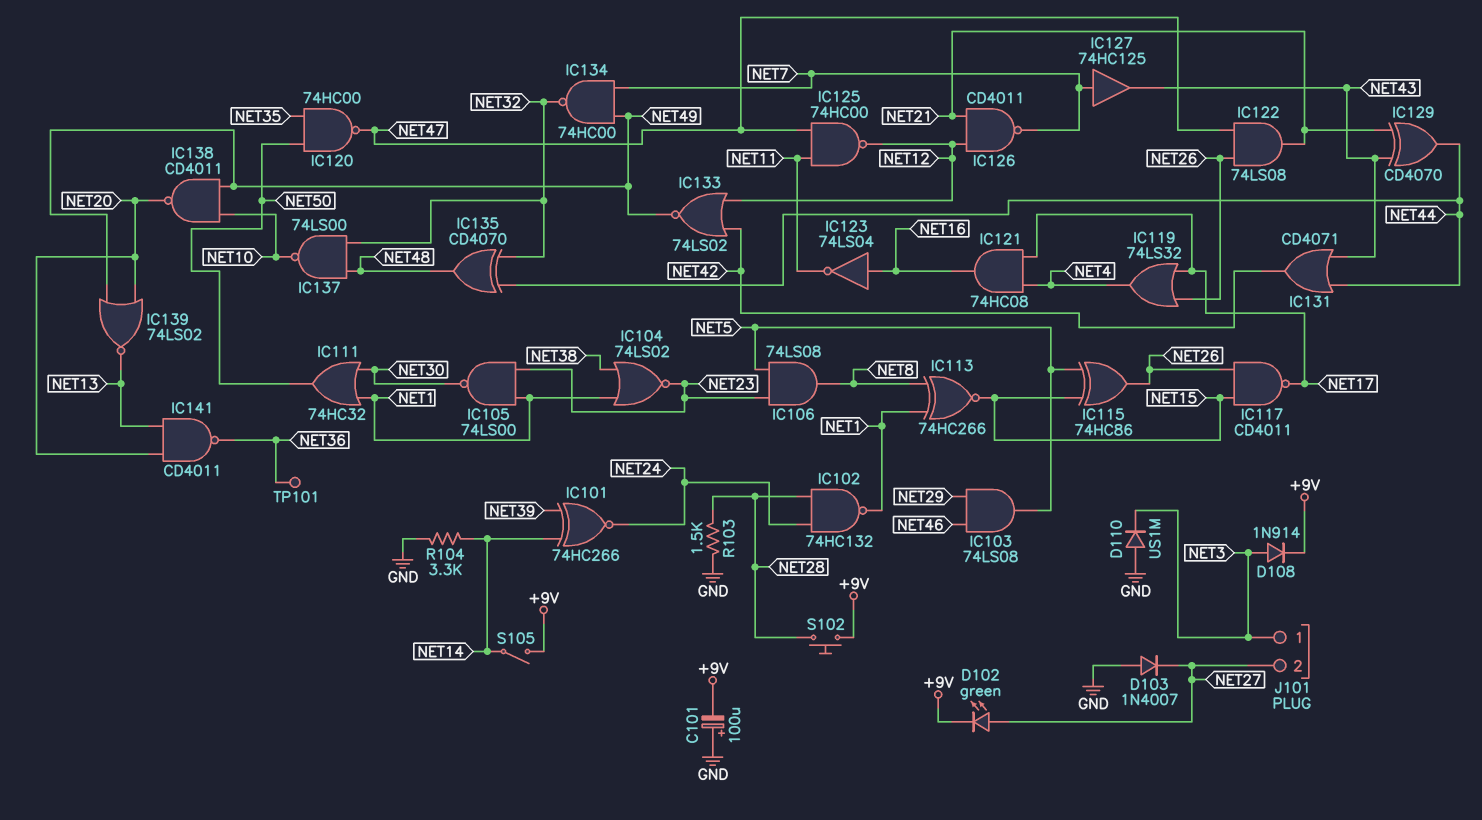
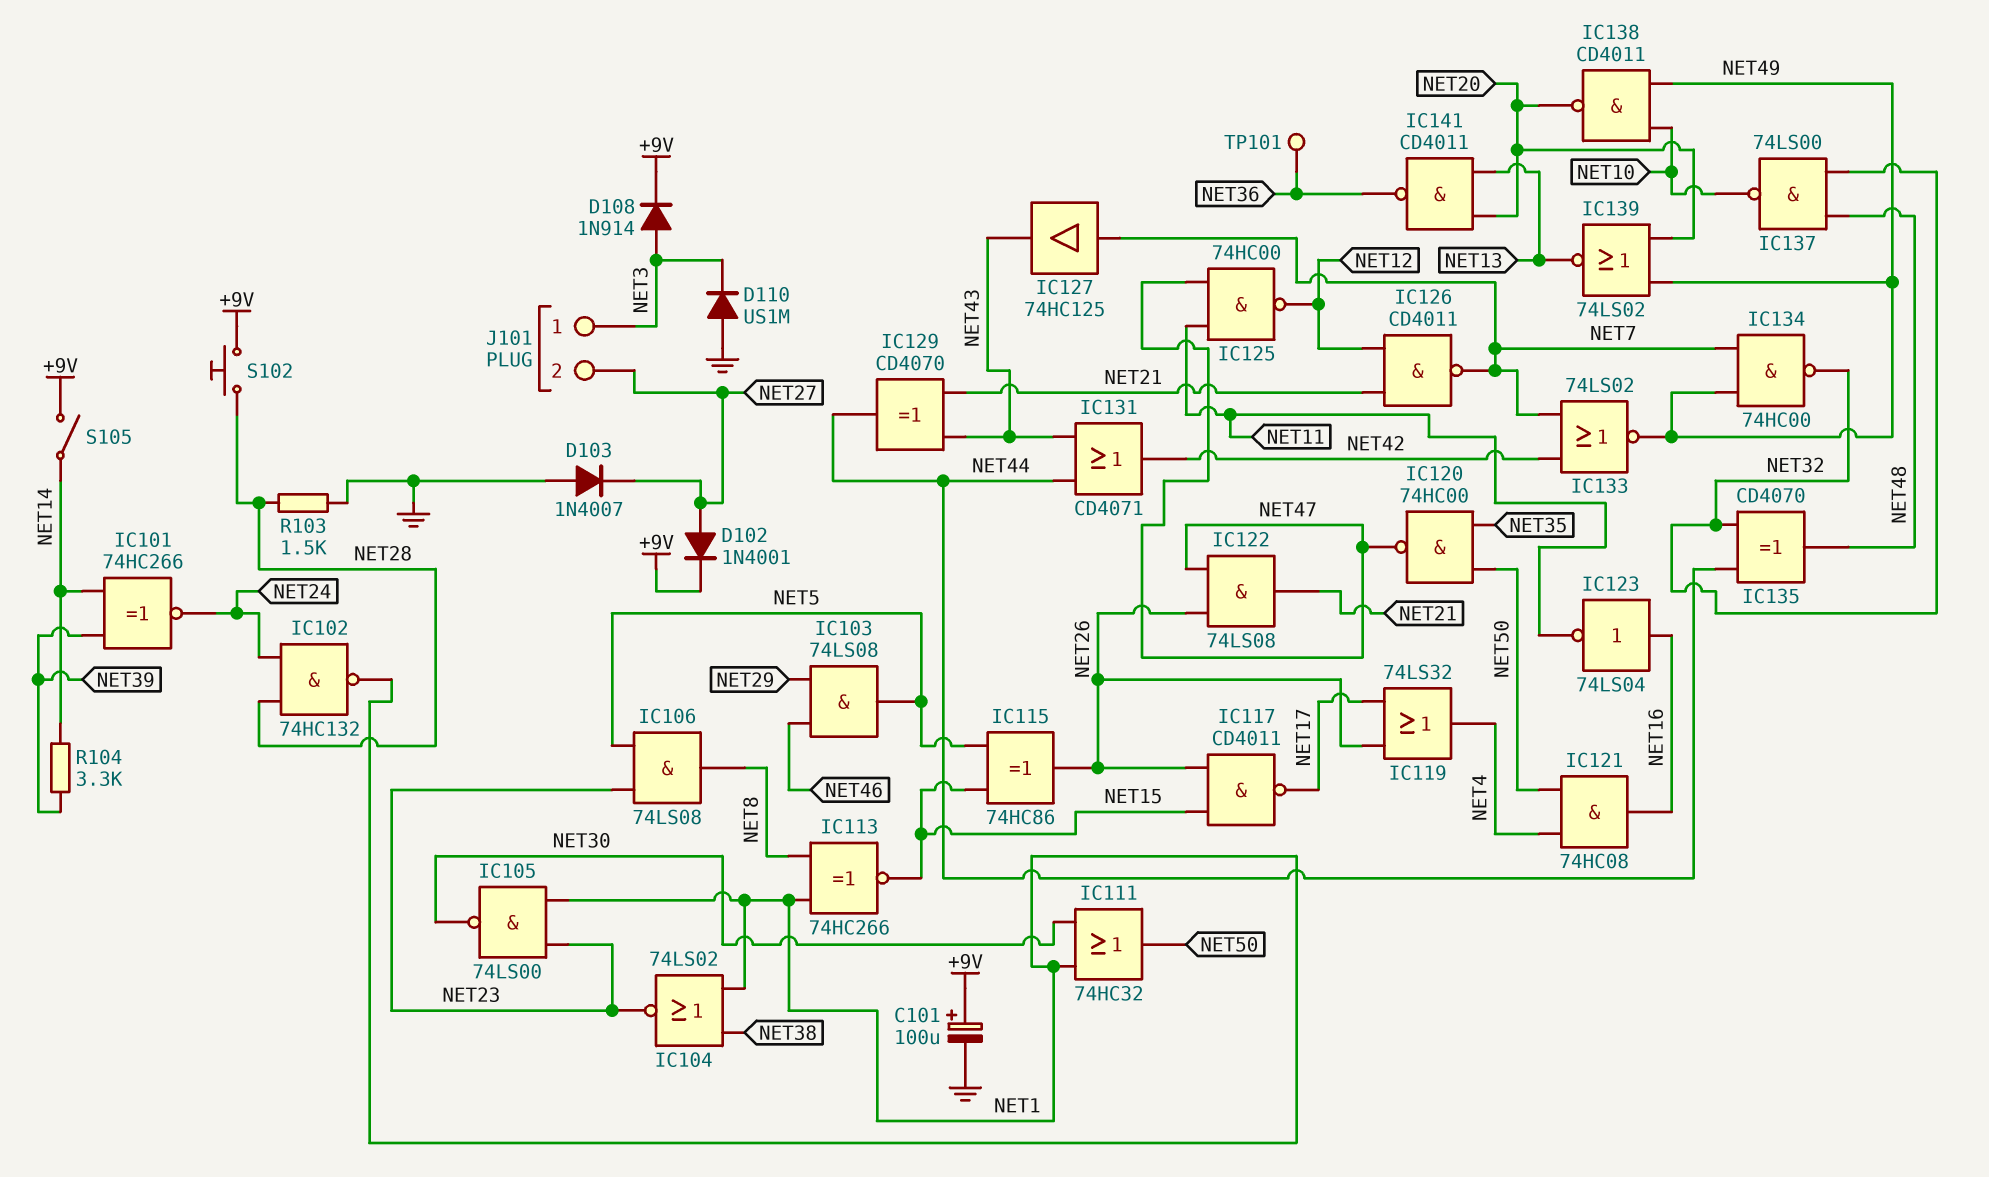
C101: 100uF (plus GND, minus +9V) -> 100uF (plus +9V, minus GND)
D102: LED green (A NET27, K +9V) -> diode 1N4001 (A NET27, K +9V)
IC121: AND 74HC08 (in NET4, in NET17, out NET16) -> AND 74HC08 (in NET4, in NET50, out NET16)
IC133: NOR 74LS02 (in NET12, in NET42, out NET49) -> NOR 74LS02 (in NET7, in NET42, out NET49)
R104: 3.3k (GND, NET14) -> 3.3k (NET14, NET39)

